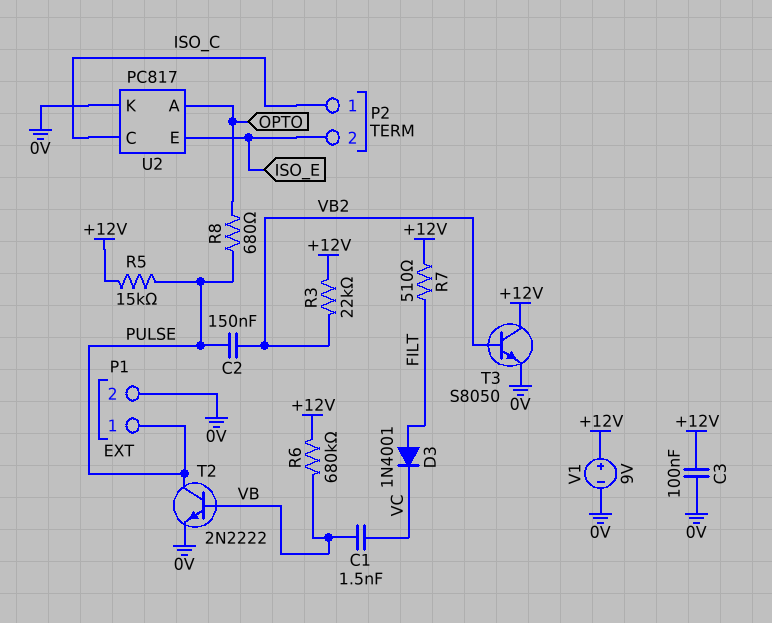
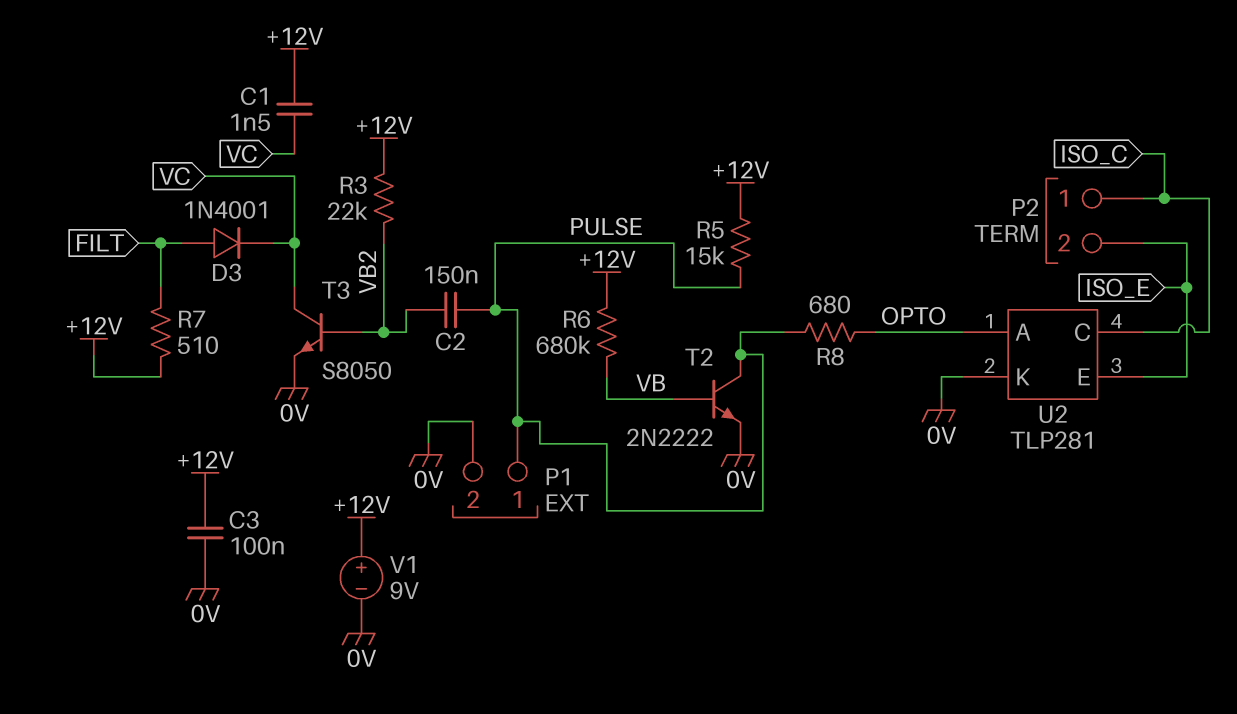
C1: 1.5nF (VB, VC) -> 1.5nF (+12V, VC)
T3: NPN S8050 (B VB2, C +12V, E 0V) -> NPN S8050 (B VB2, C VC, E 0V)
U2: PC817 -> TLP281

